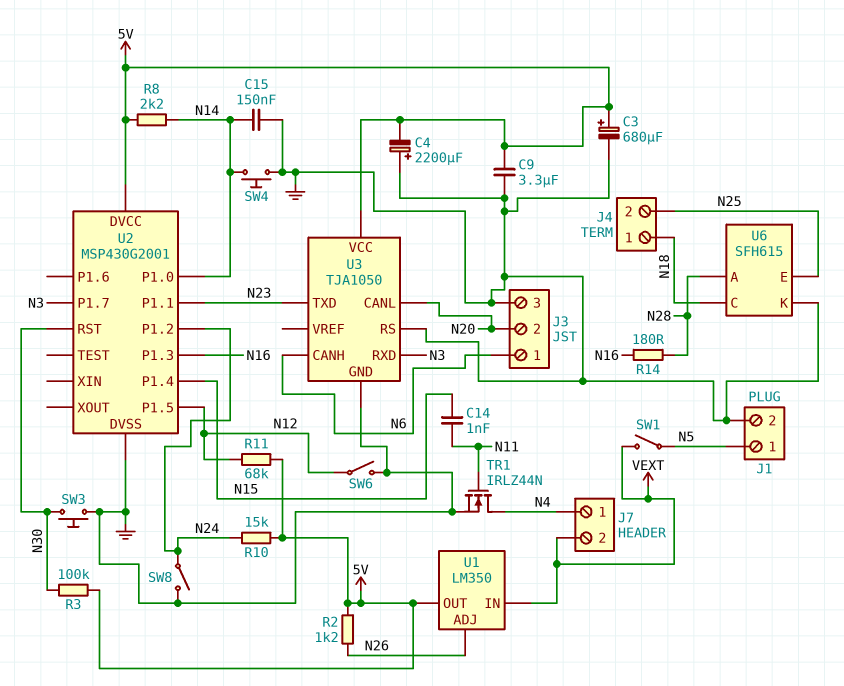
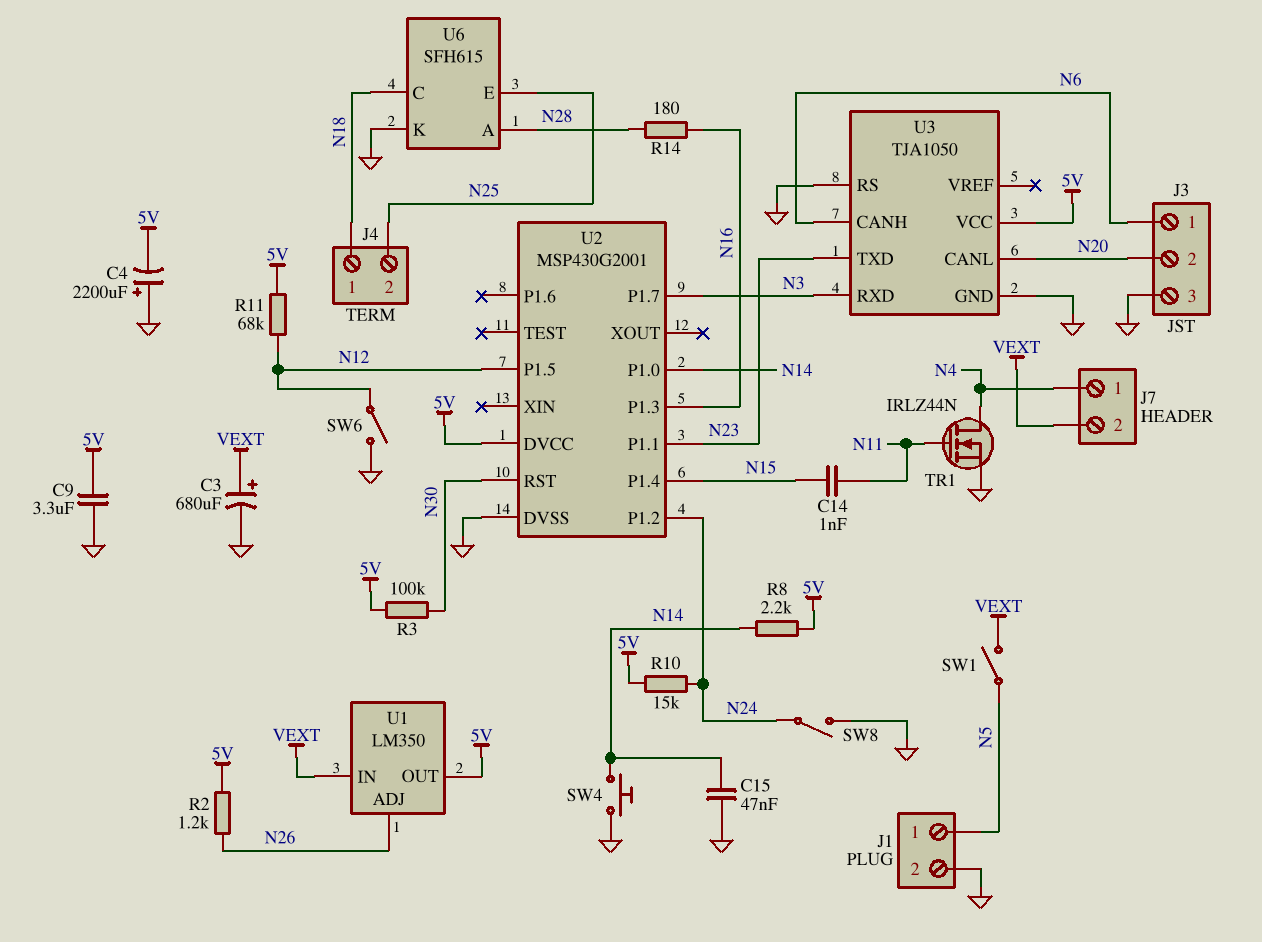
C3: 680uF (plus 5V, minus GND) -> 680uF (plus VEXT, minus GND)
C15: 150nF (GND, N14) -> 47nF (GND, N14)
SW3: button (GND, N30) -> none

